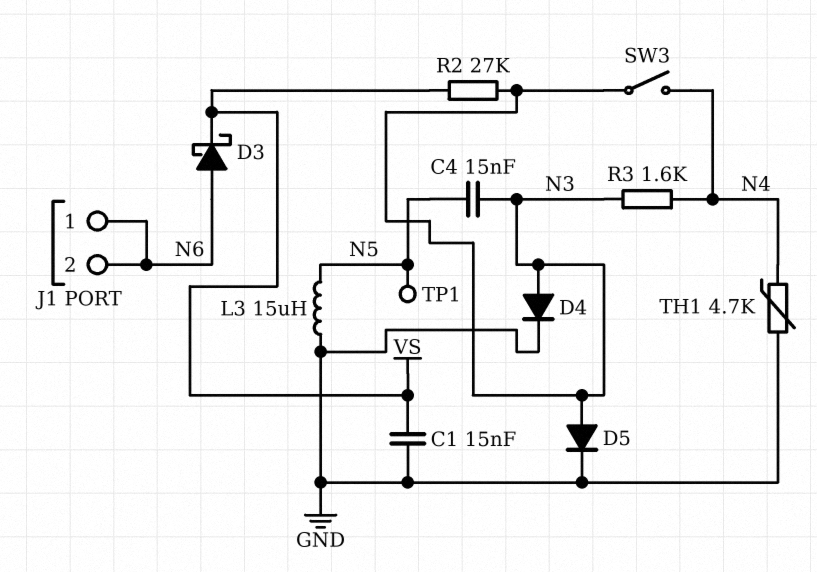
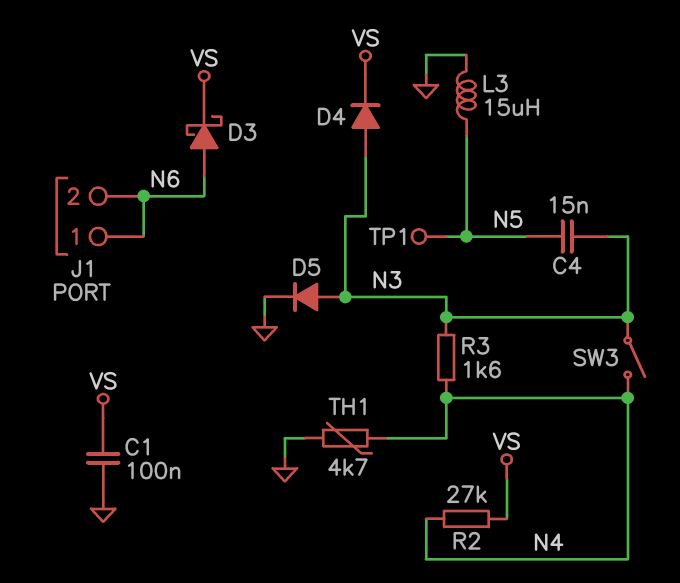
C1: 15nF (GND, VS) -> 100nF (GND, VS)
D4: diode (A N3, K GND) -> diode (A N3, K VS)
R2: 27k (N3, VS) -> 27k (N4, VS)

